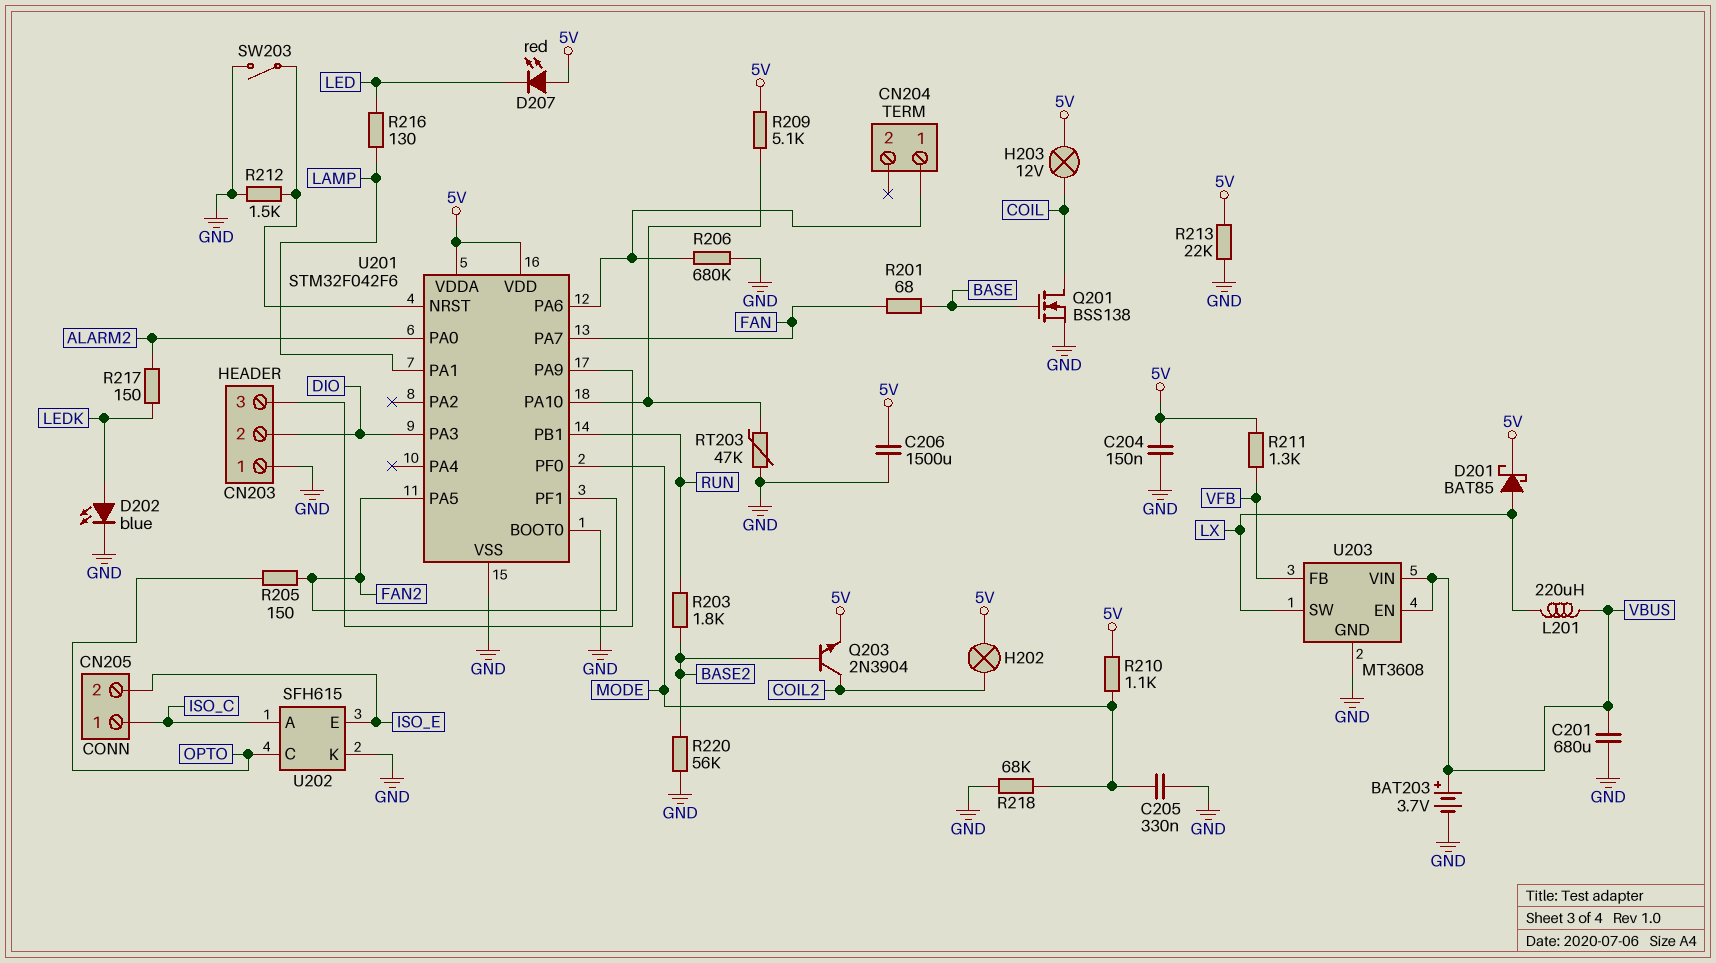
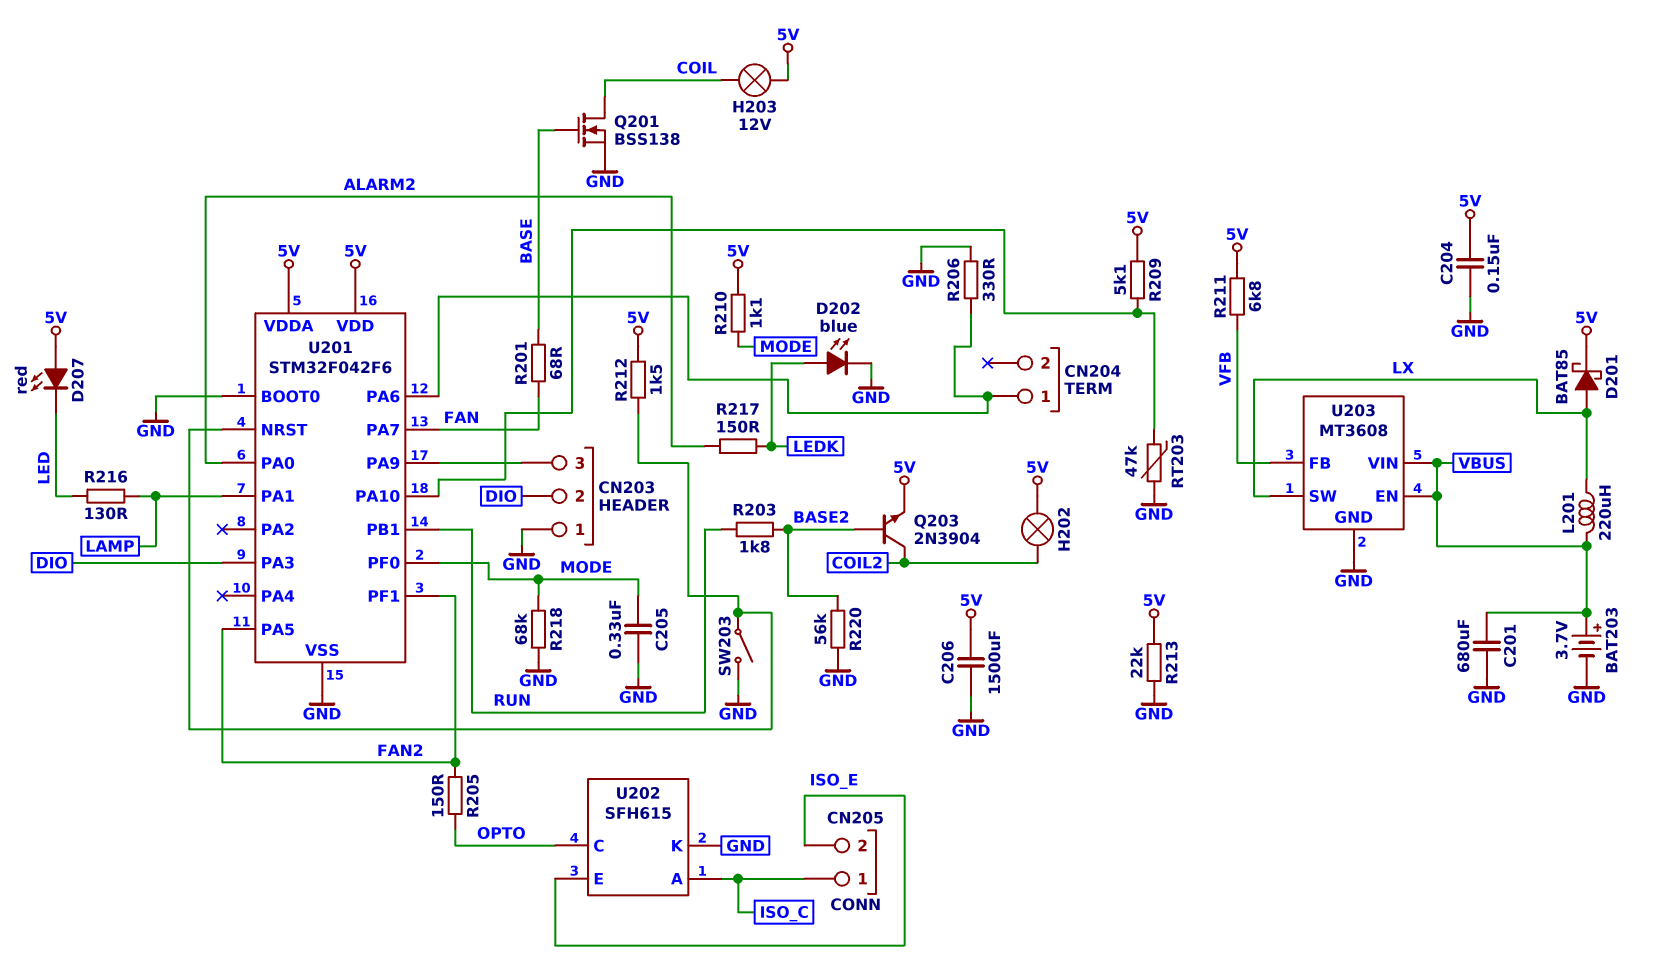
R206: 680k (CN204/1, GND) -> 330 (CN204/1, GND)
R211: 1.3k (5V, VFB) -> 6.8k (5V, VFB)
R212: 1.5k (GND, U201/NRST) -> 1.5k (5V, U201/NRST)

